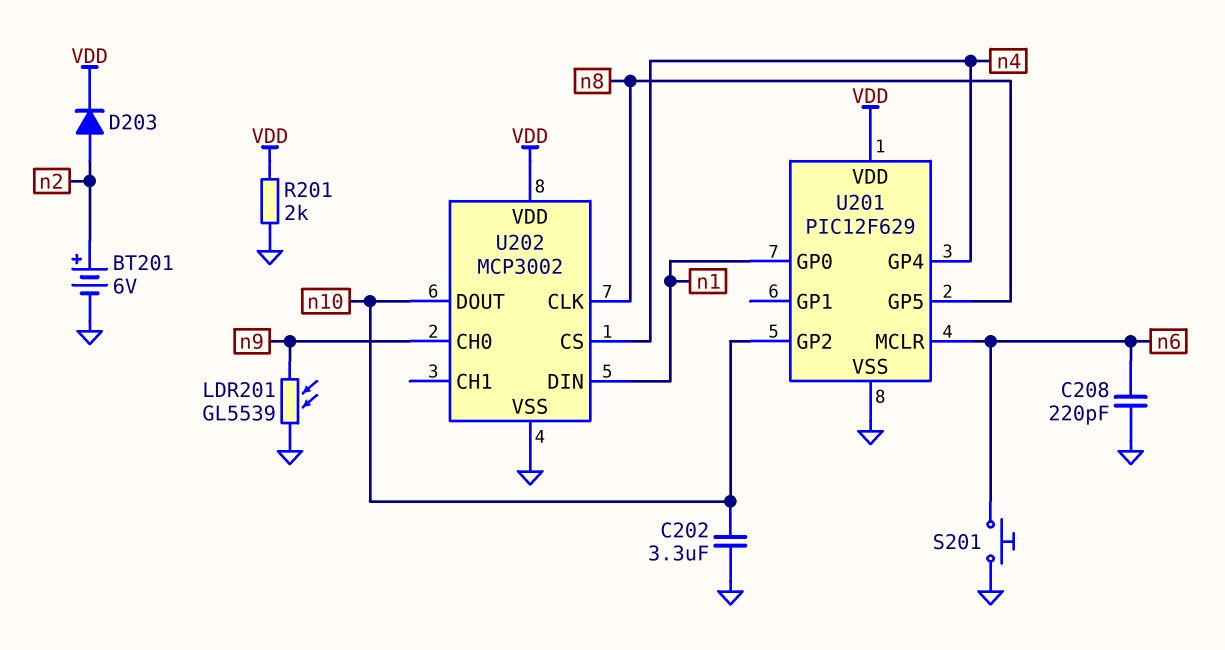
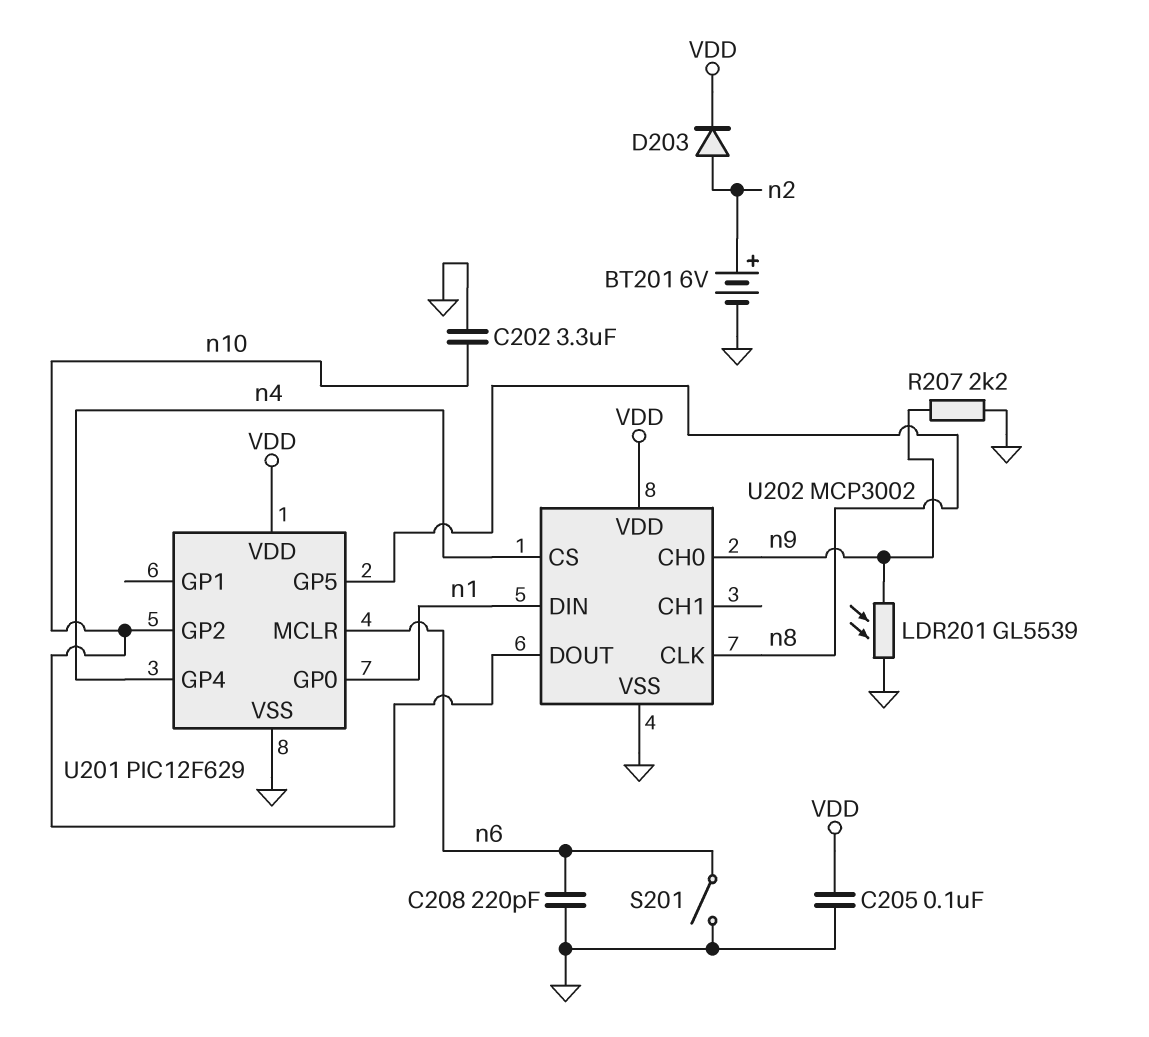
C205: none -> 100nF (GND, VDD)
R201: 2k (GND, VDD) -> none
R207: none -> 2.2k (GND, n9)
S201: button (GND, n6) -> switch (GND, n6)

